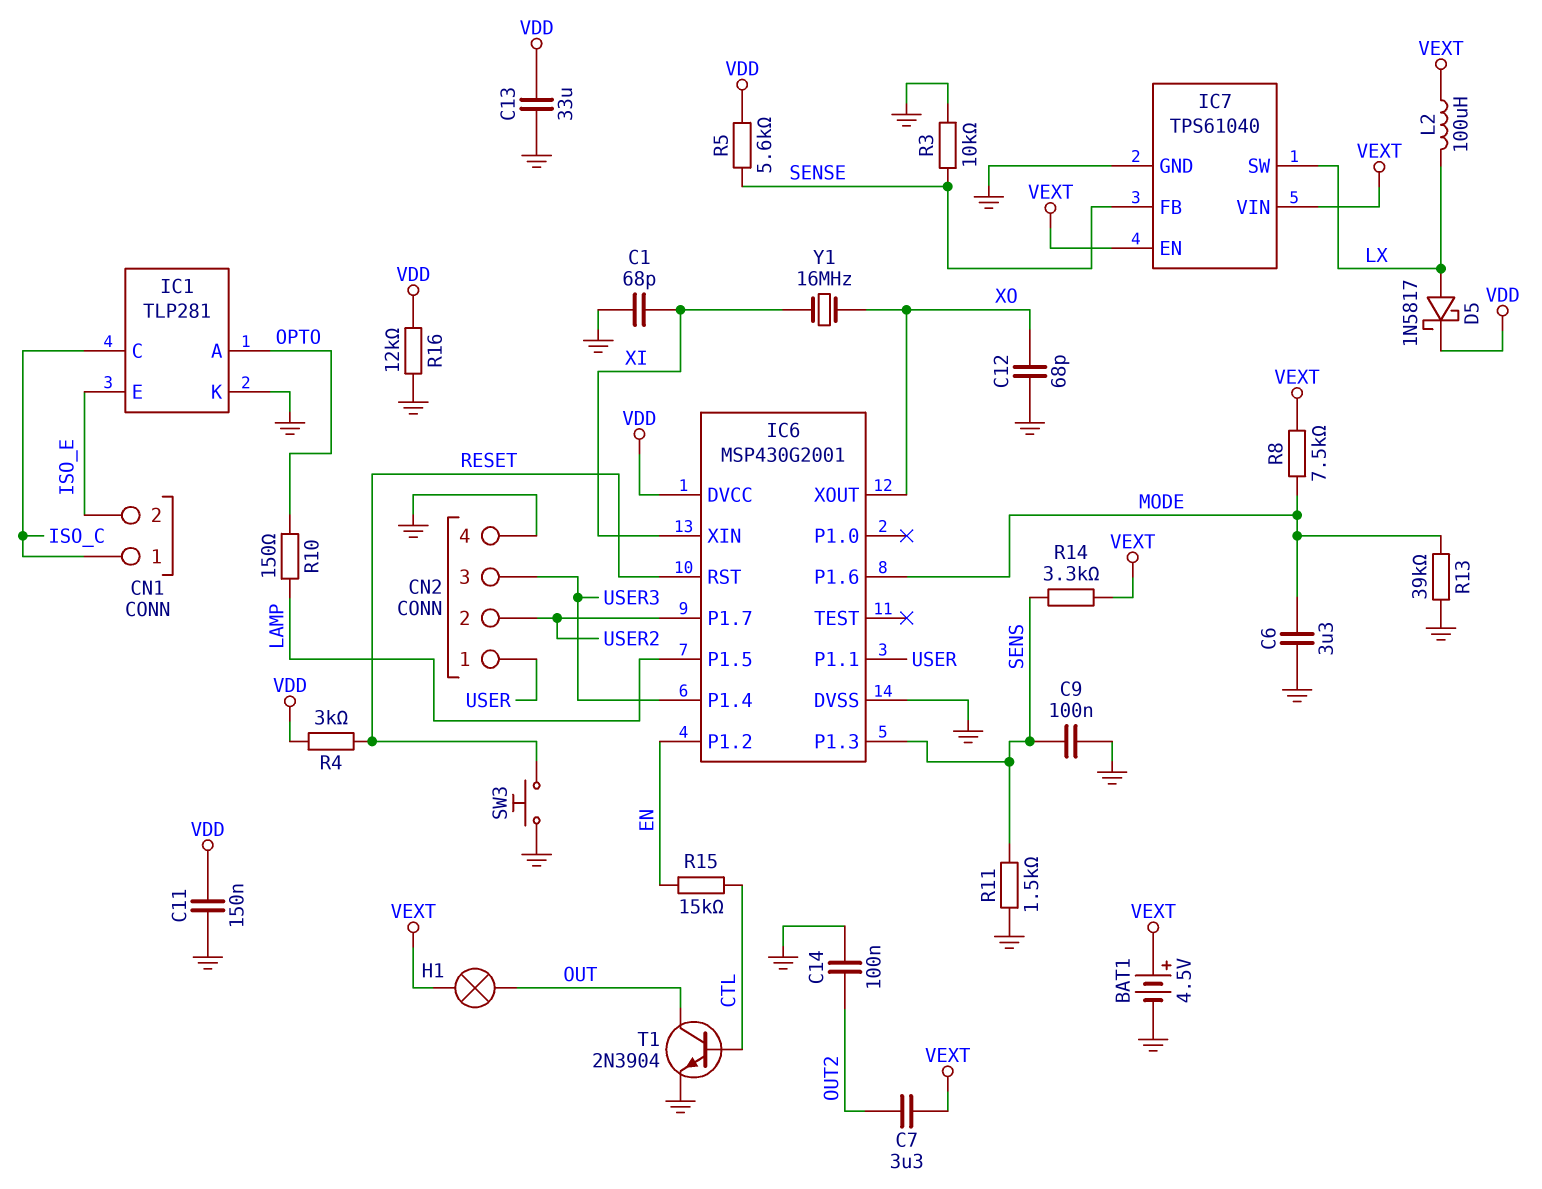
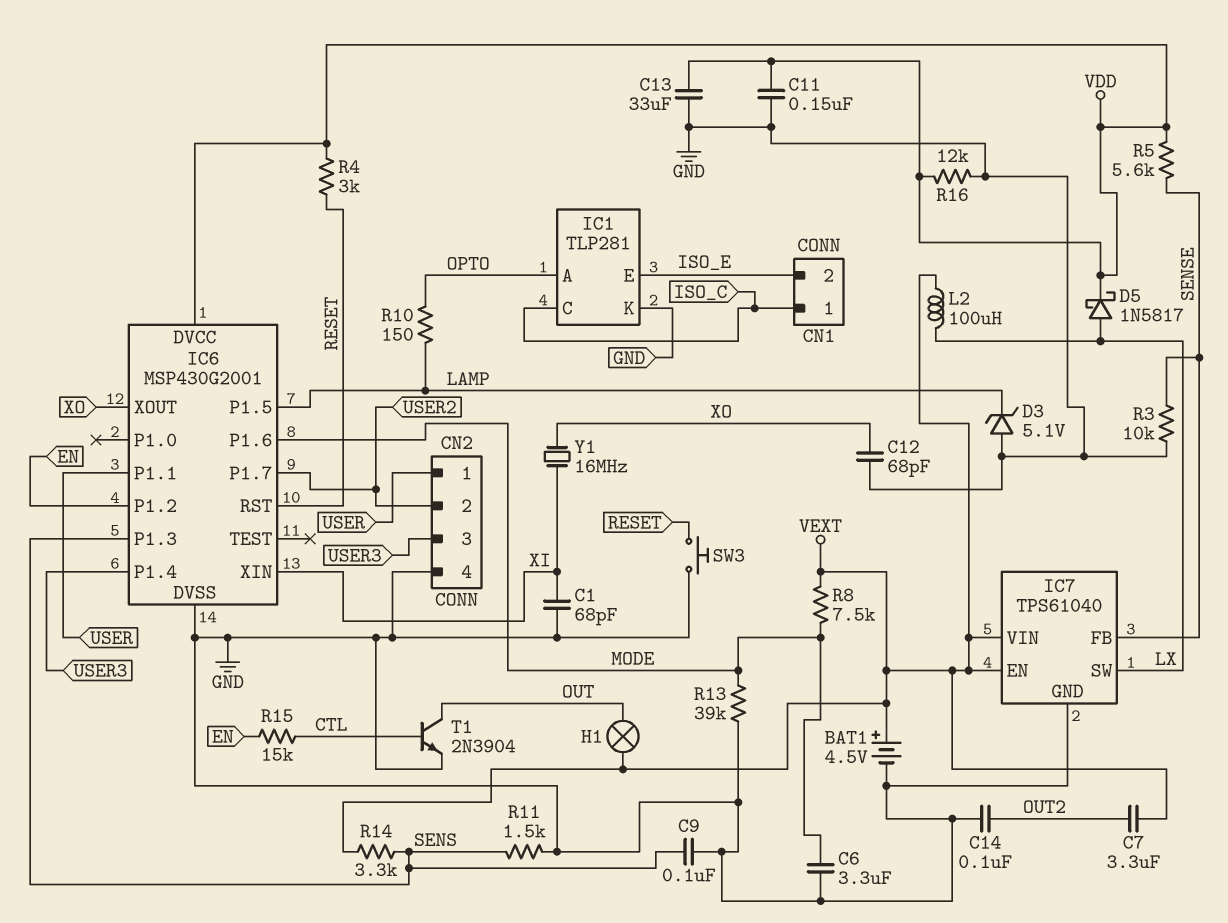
D3: none -> zener 5.1V (A GND, K LAMP)

